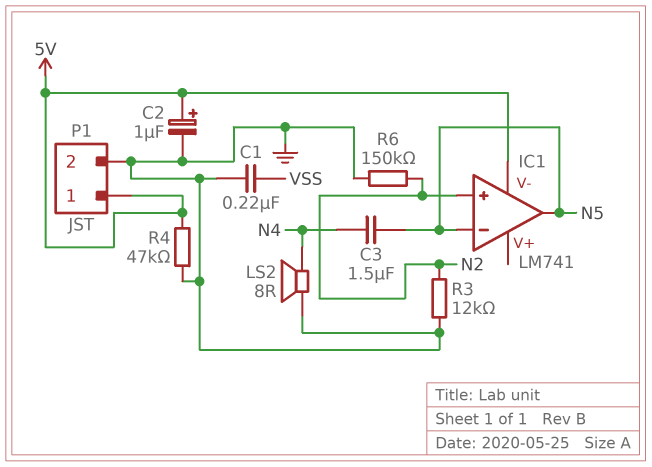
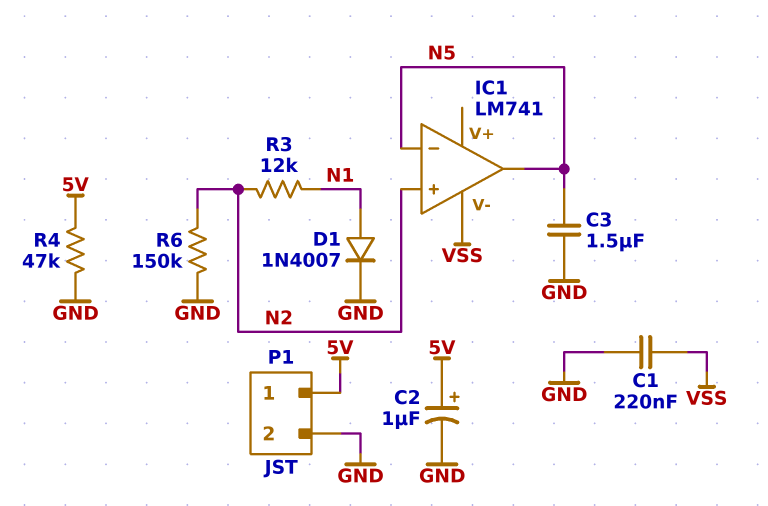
C3: 1.5uF (N4, N5) -> 1.5uF (GND, N5)
D1: none -> diode 1N4007 (A N1, K GND)
IC1 pin V-: 5V -> VSS
LS2: speaker 8R (GND, N4) -> none
R3: 12k (GND, N2) -> 12k (N1, N2)

